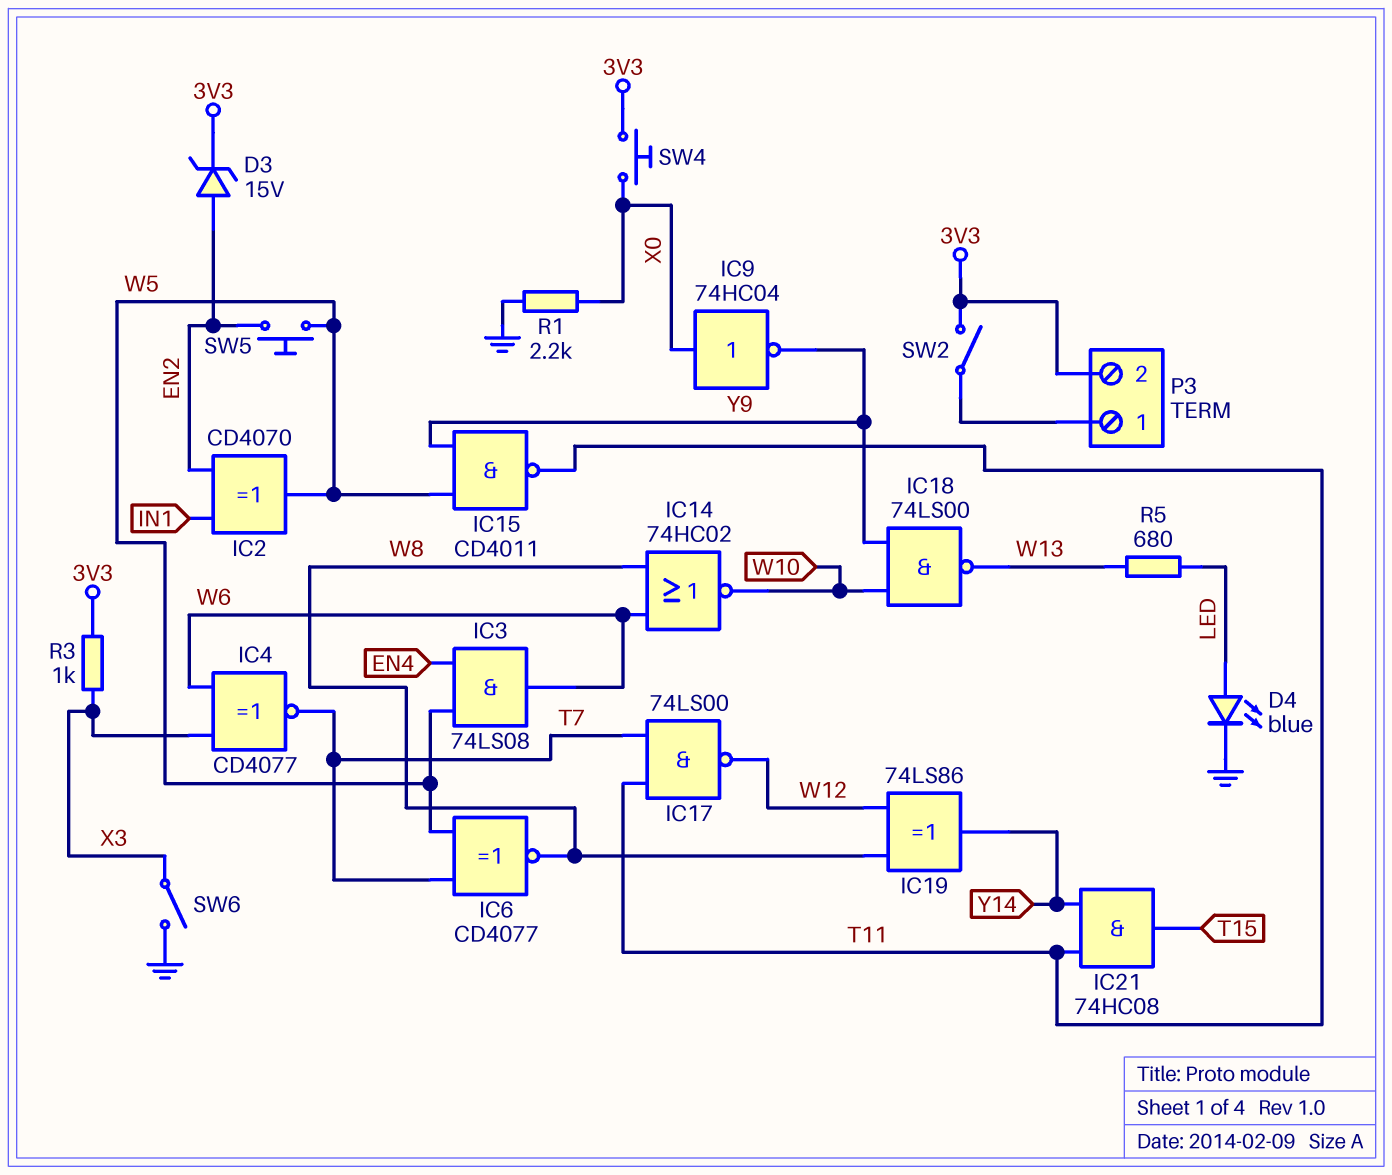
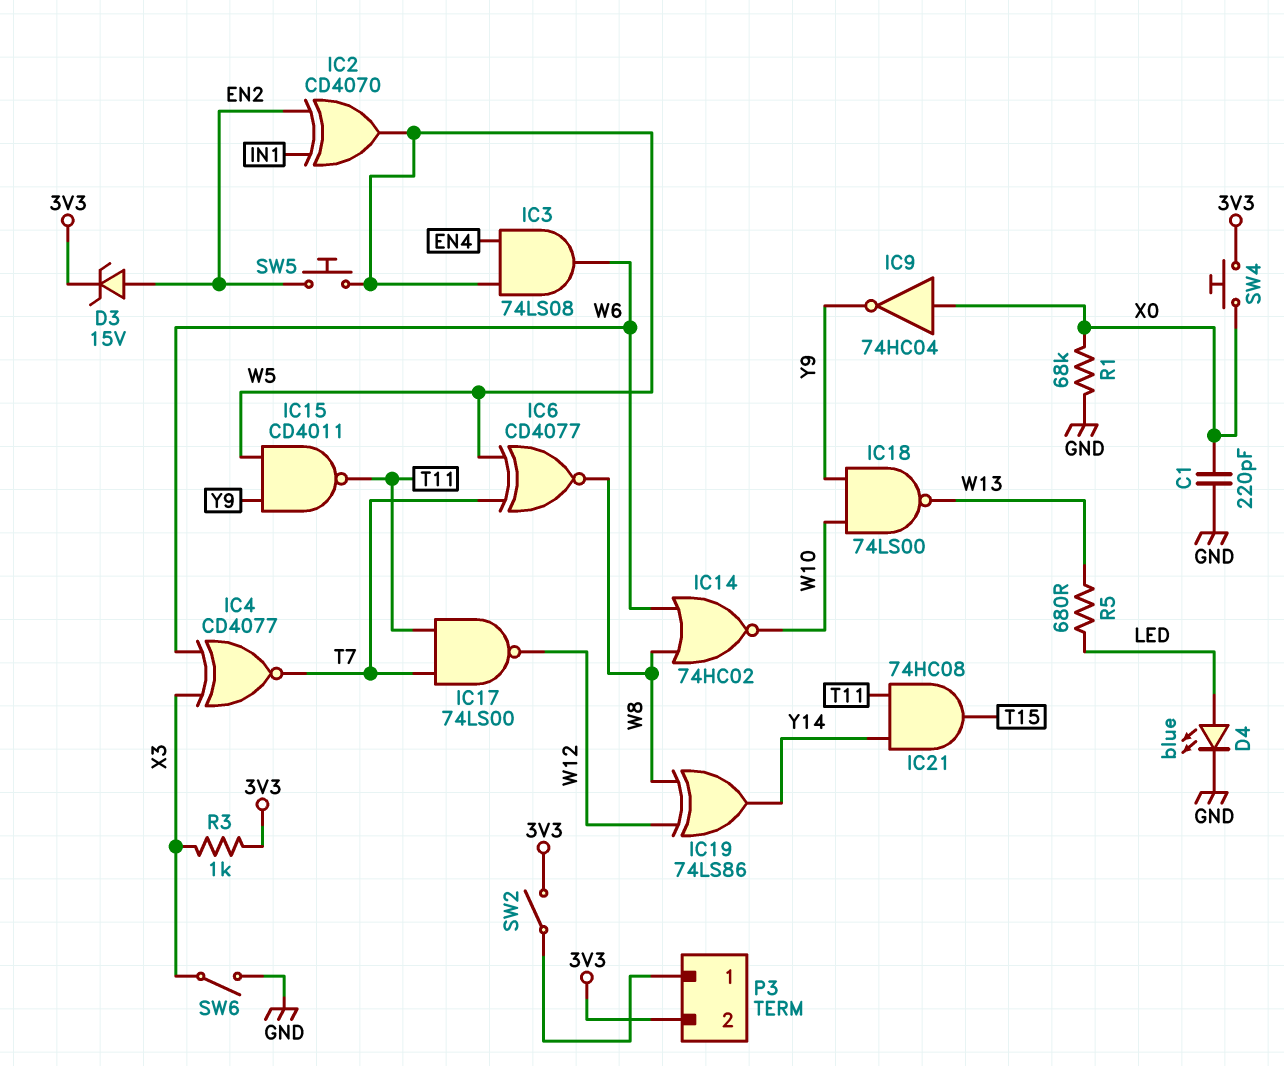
C1: none -> 220pF (GND, X0)
R1: 2.2k (GND, X0) -> 68k (GND, X0)

